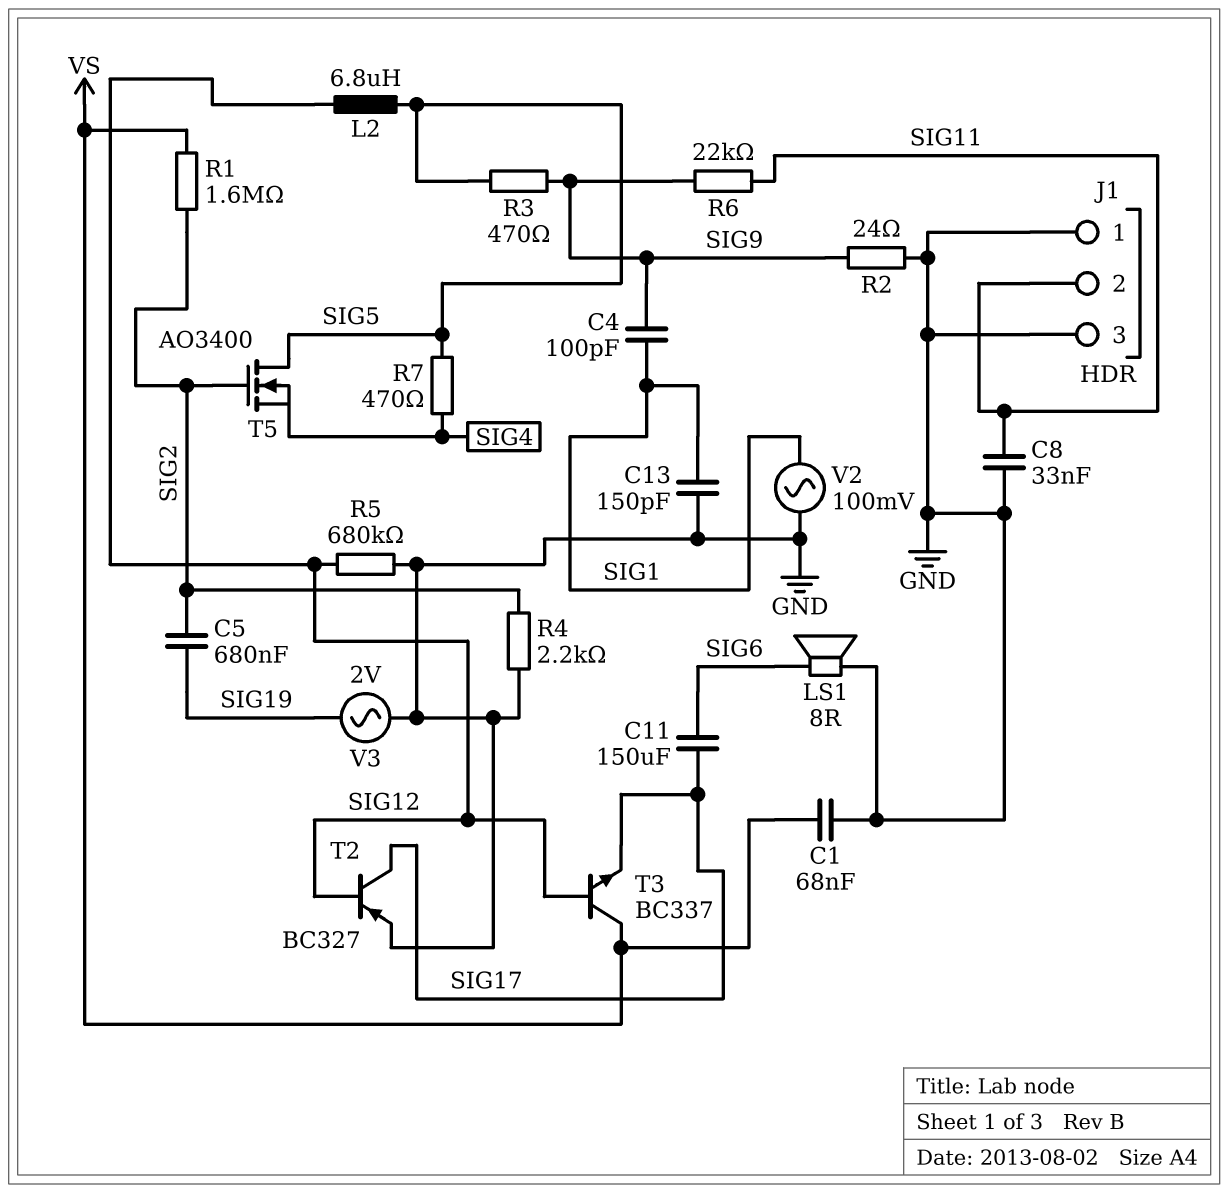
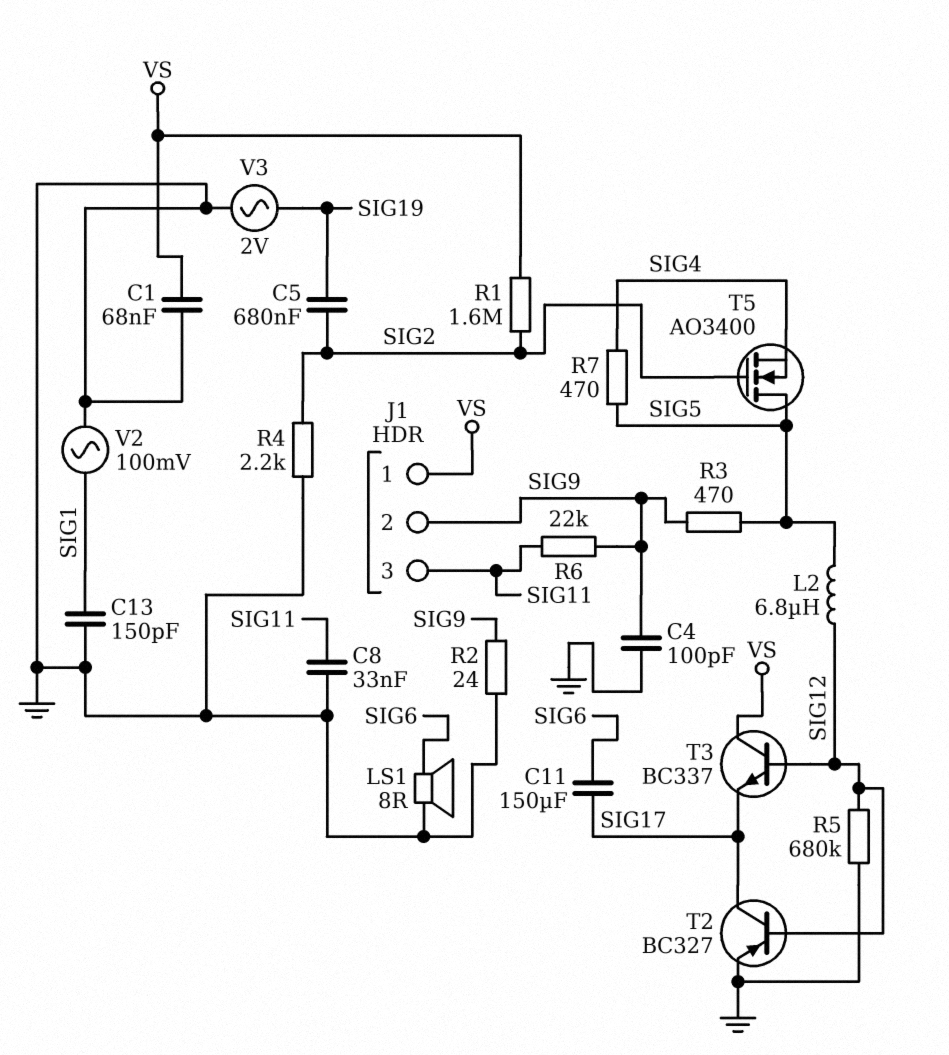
C4: 100pF (SIG1, SIG9) -> 100pF (GND, SIG9)
J1 pin 1: GND -> VS
J1 pin 2: SIG11 -> SIG9
J1 pin 3: GND -> SIG11

